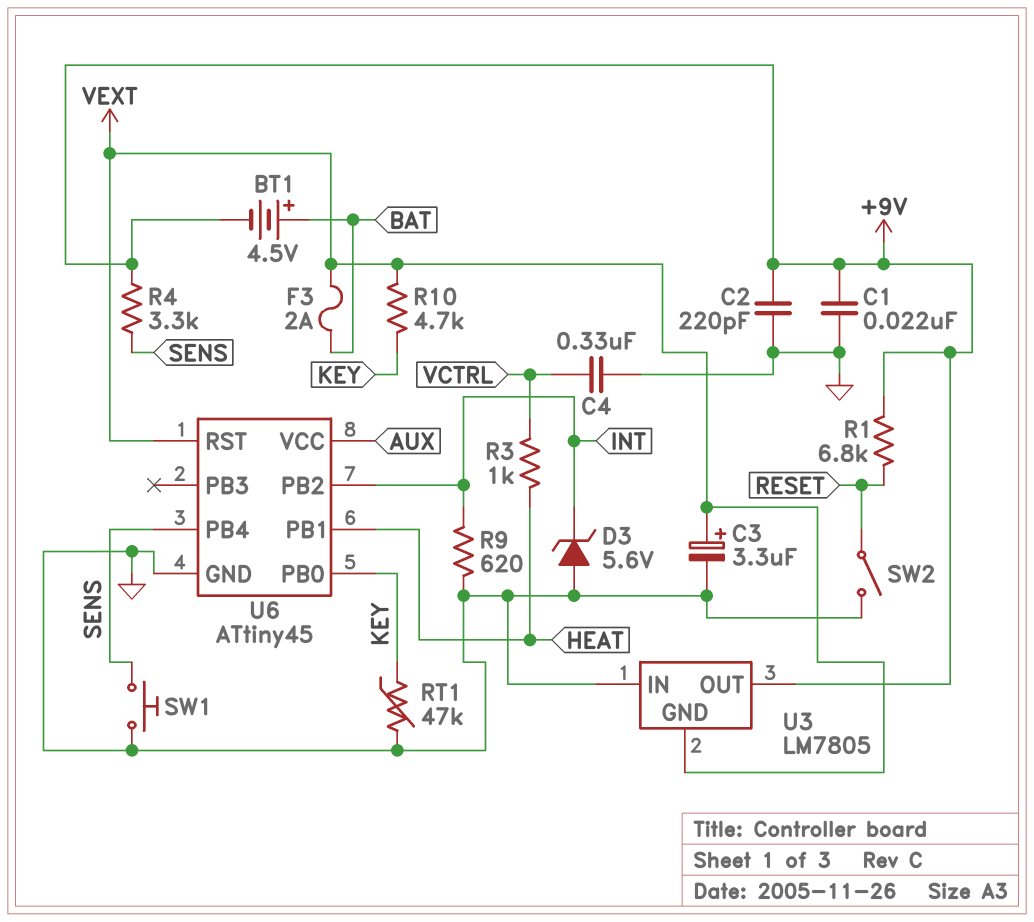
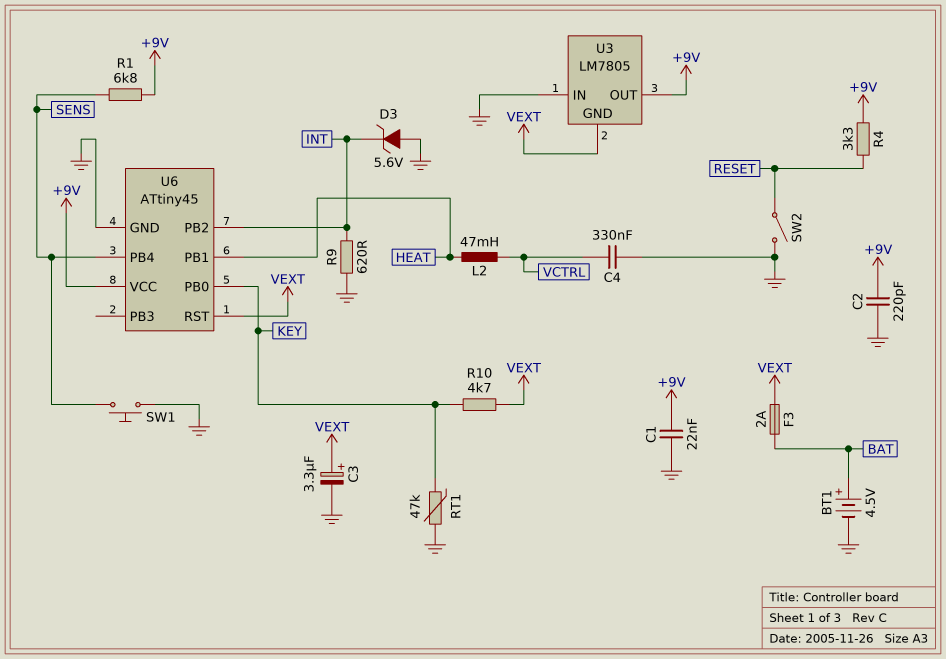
BT1: 4.5V (plus BAT, minus +9V) -> 4.5V (plus BAT, minus GND)
L2: none -> 47mH (HEAT, VCTRL)
R1: 6.8k (+9V, RESET) -> 6.8k (+9V, SENS)
R3: 1k (HEAT, VCTRL) -> none
R4: 3.3k (+9V, SENS) -> 3.3k (+9V, RESET)
U6 pin VCC: AUX -> +9V

